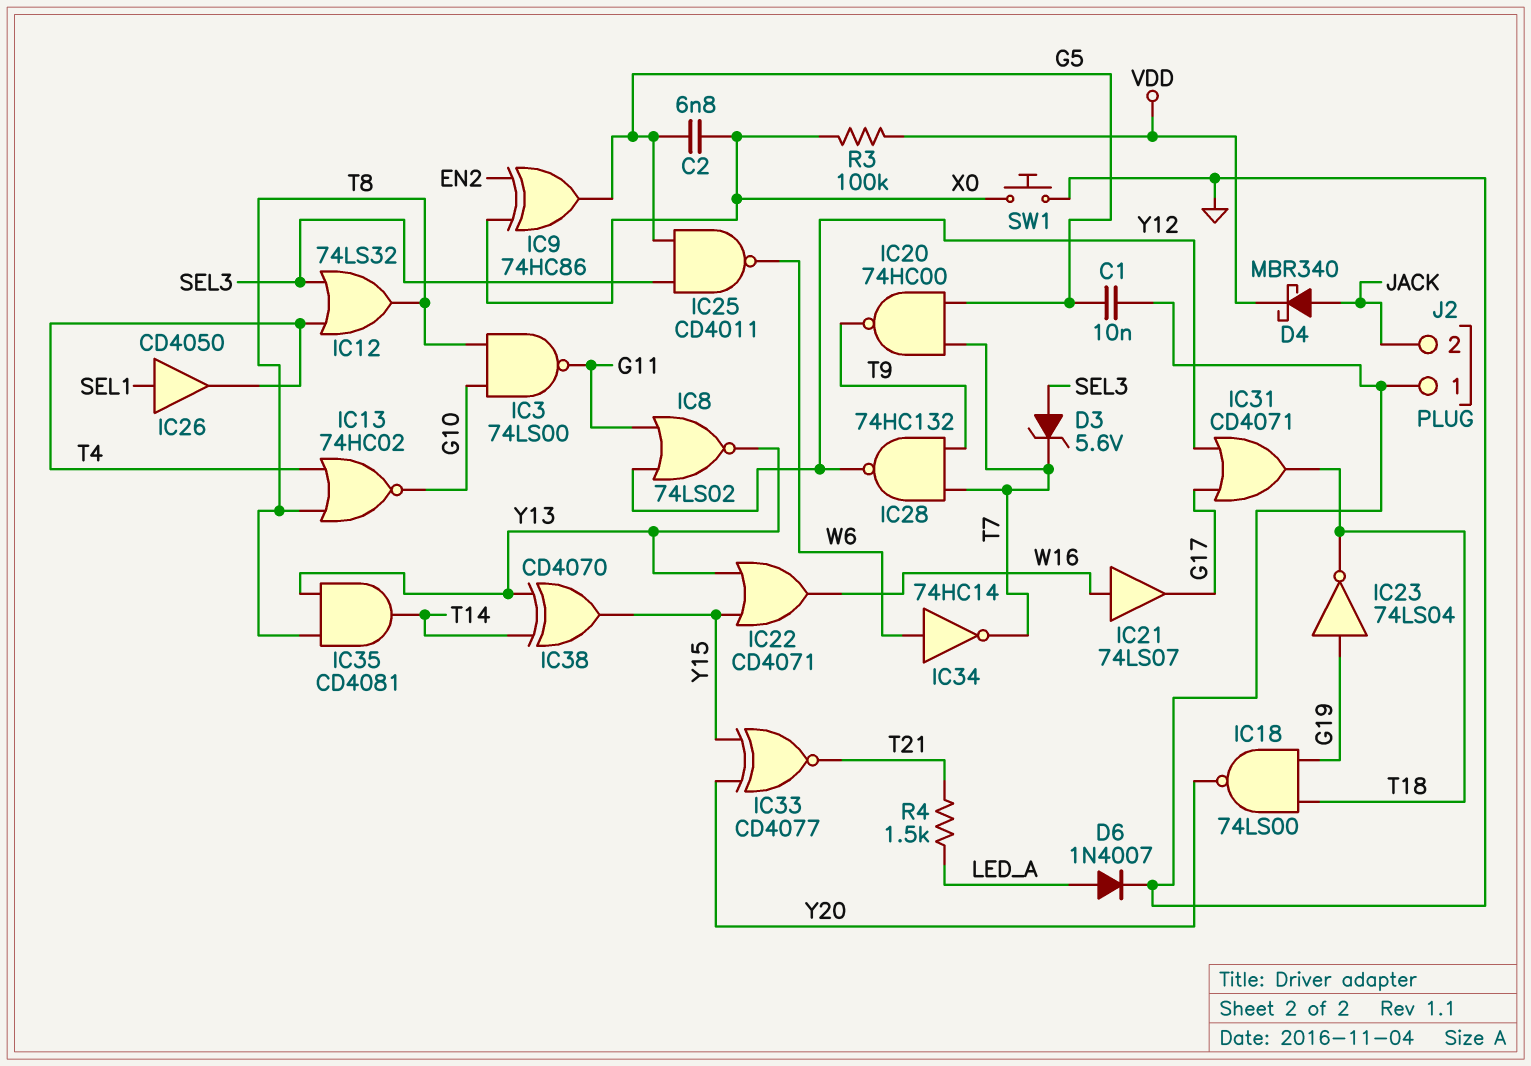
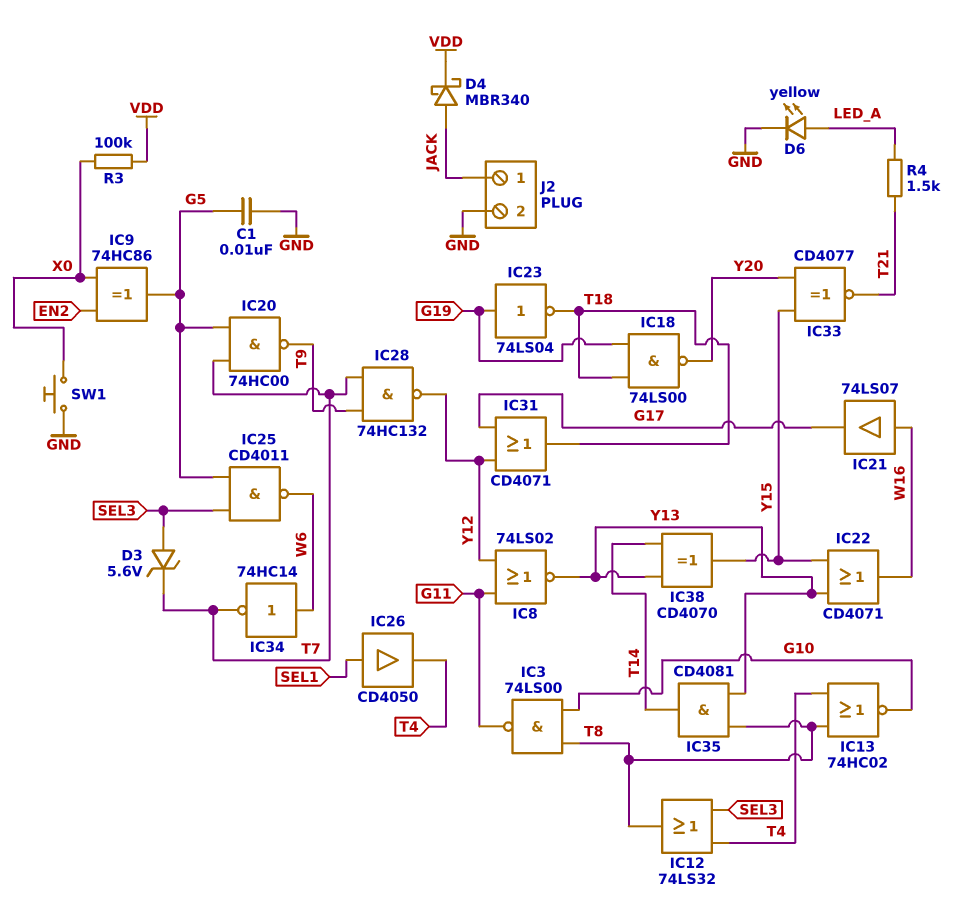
C2: 6.8nF (G5, X0) -> none
D6: diode 1N4007 (A LED_A, K GND) -> LED yellow (A LED_A, K GND)
J2 pin 1: GND -> JACK
J2 pin 2: JACK -> GND

